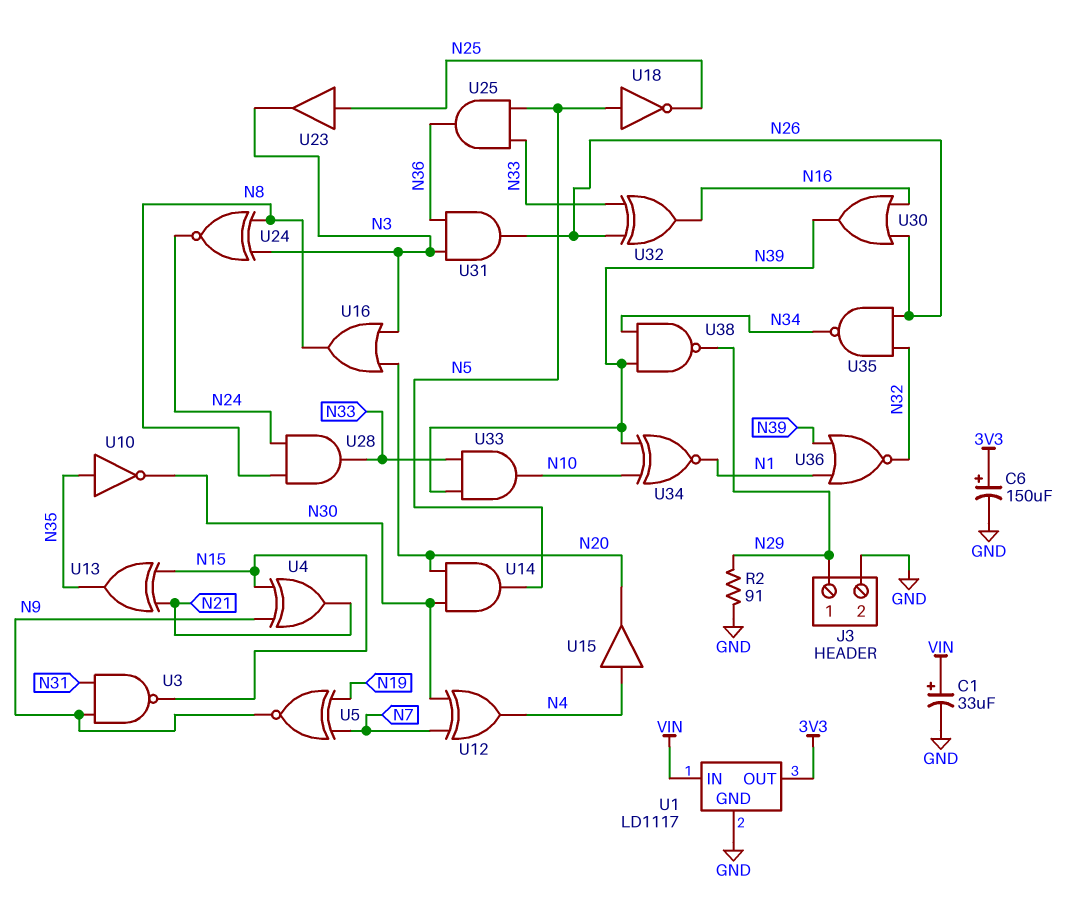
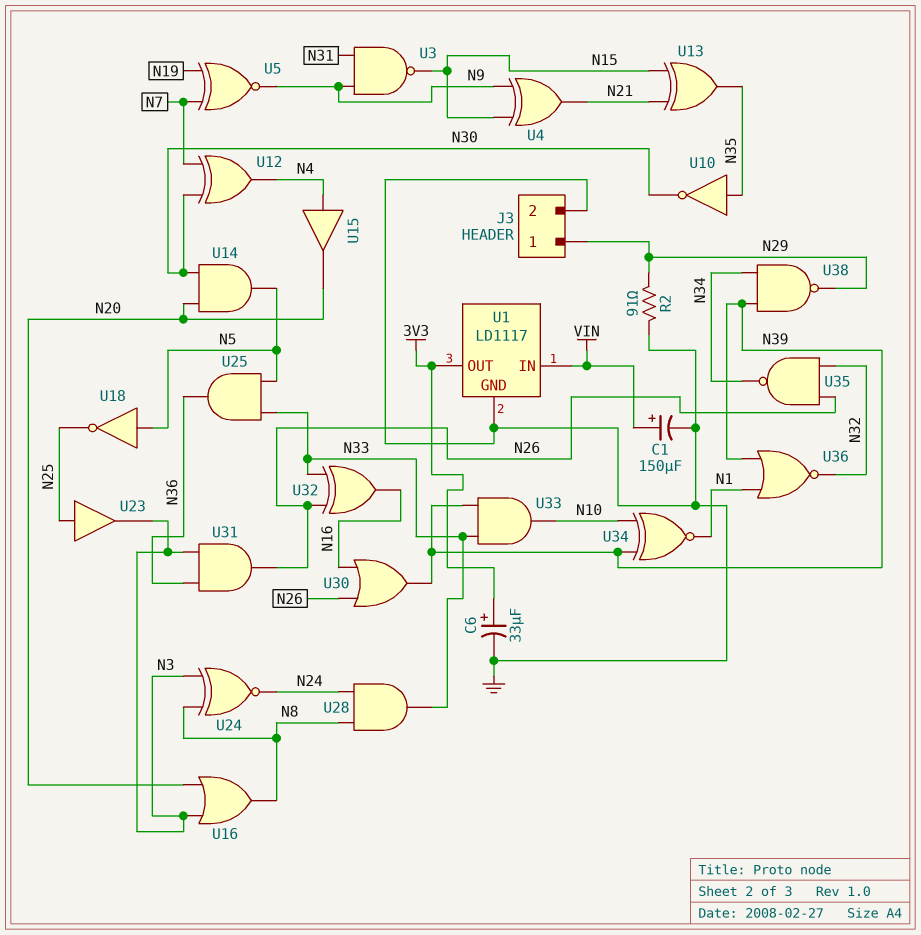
C1: 33uF (plus VIN, minus GND) -> 150uF (plus VIN, minus GND)
C6: 150uF (plus 3V3, minus GND) -> 33uF (plus 3V3, minus GND)

